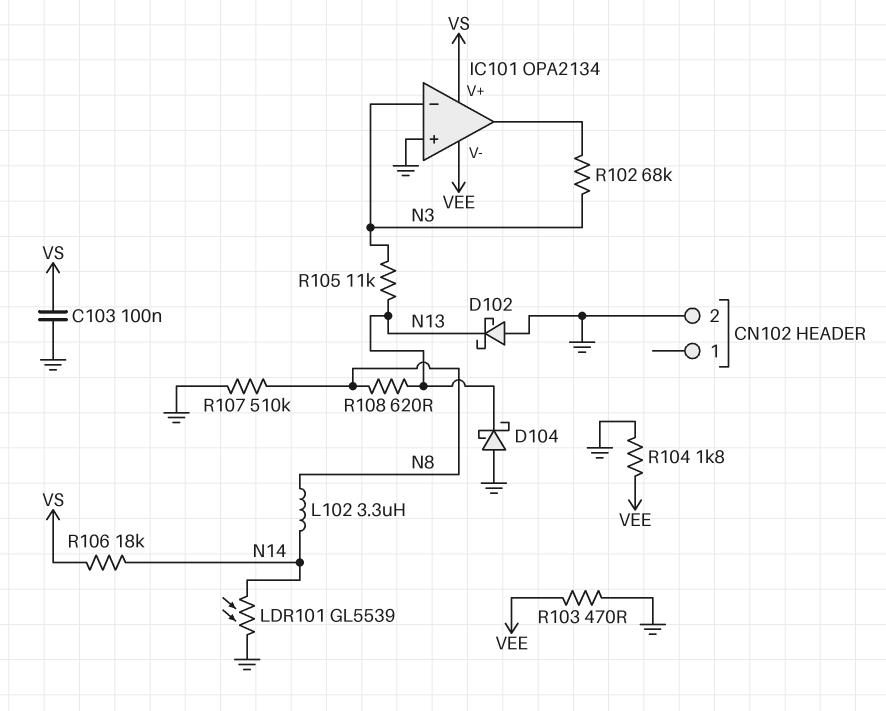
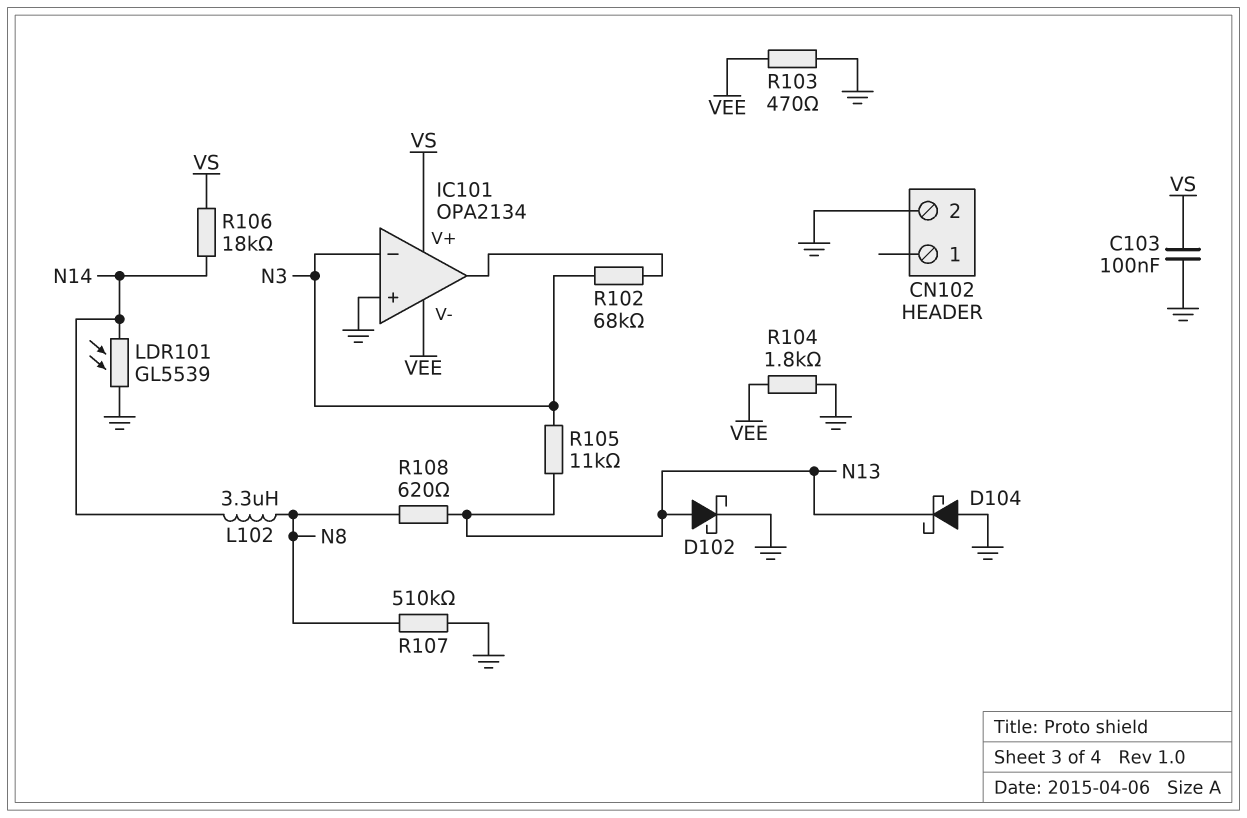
D102: schottky (A GND, K N13) -> schottky (A N13, K GND)

